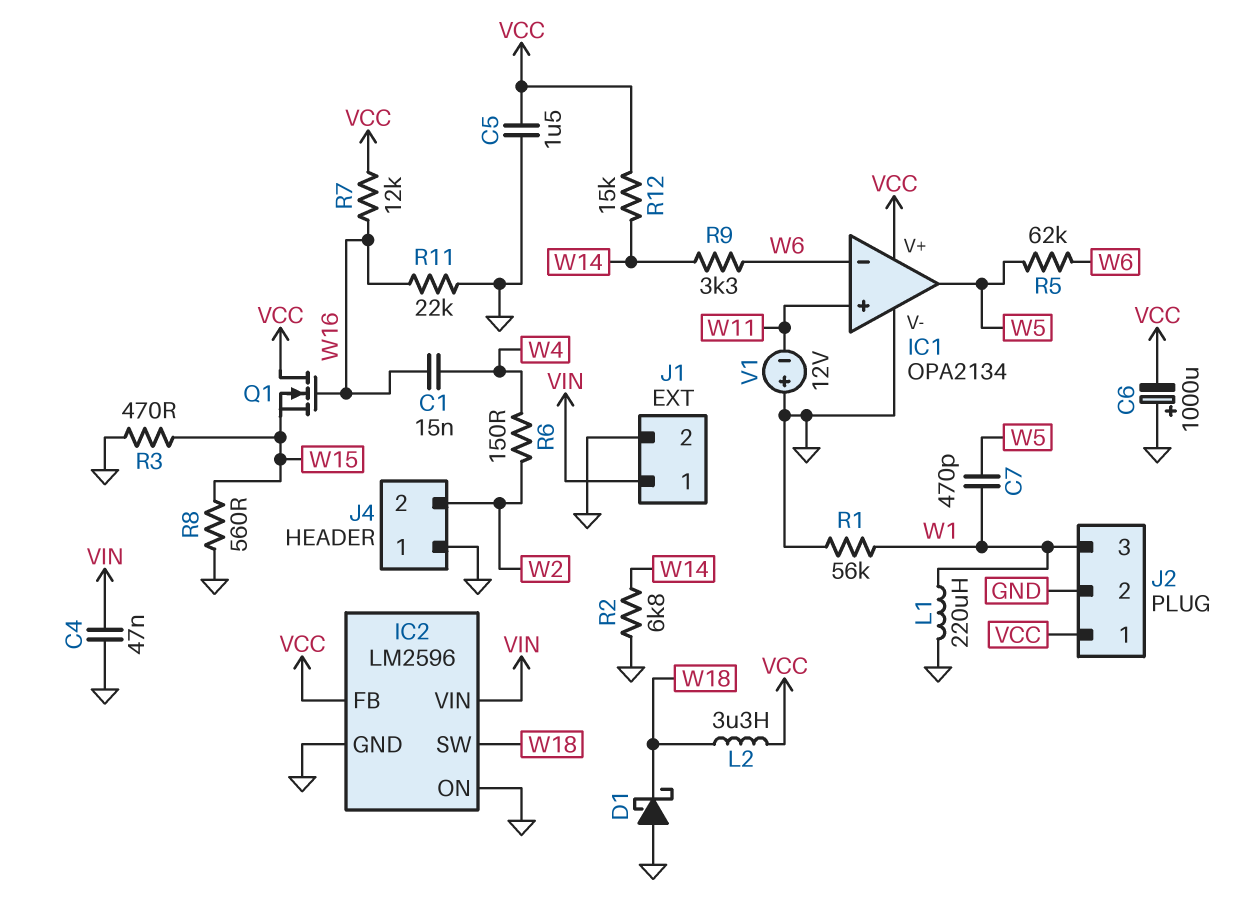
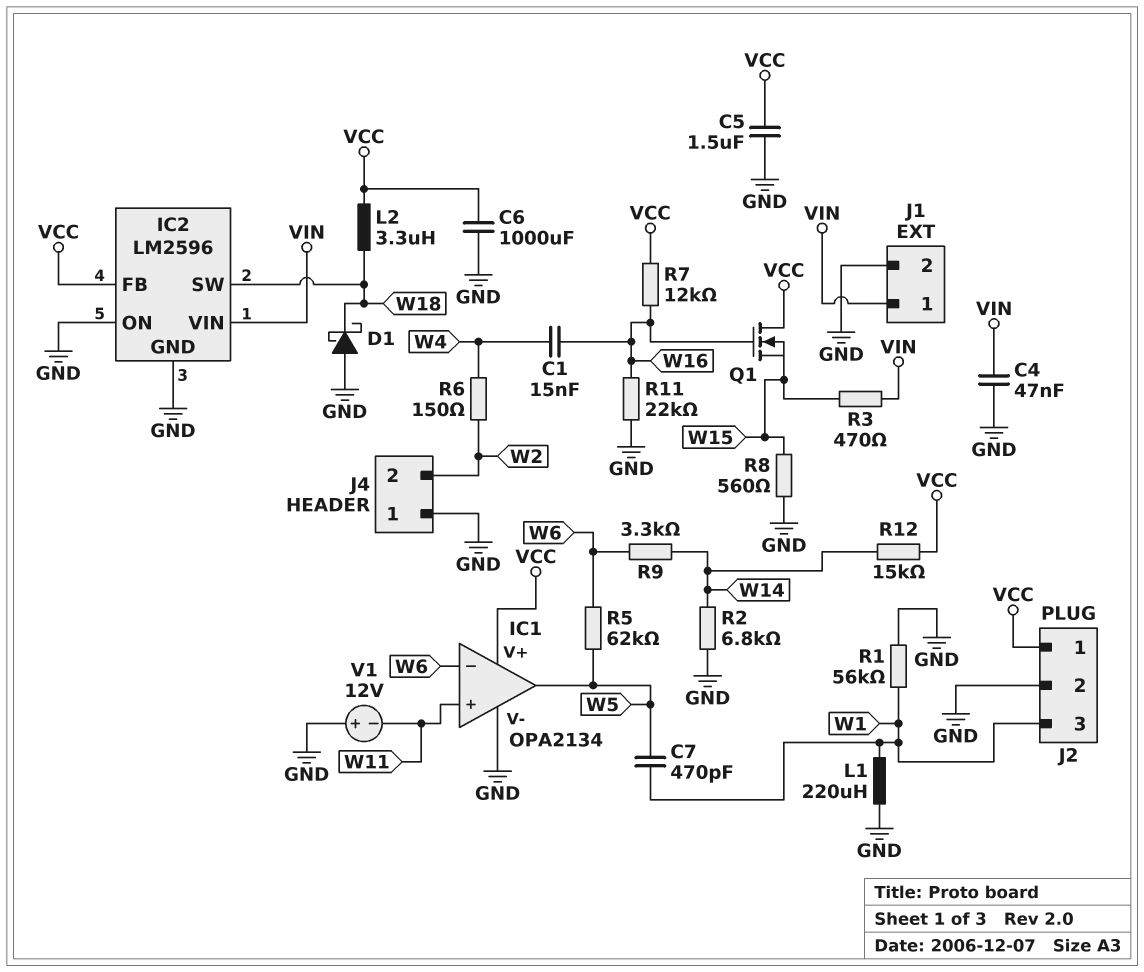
C6: 1000uF (plus GND, minus VCC) -> 1000uF (GND, VCC)
R3: 470 (GND, W15) -> 470 (VIN, W15)

